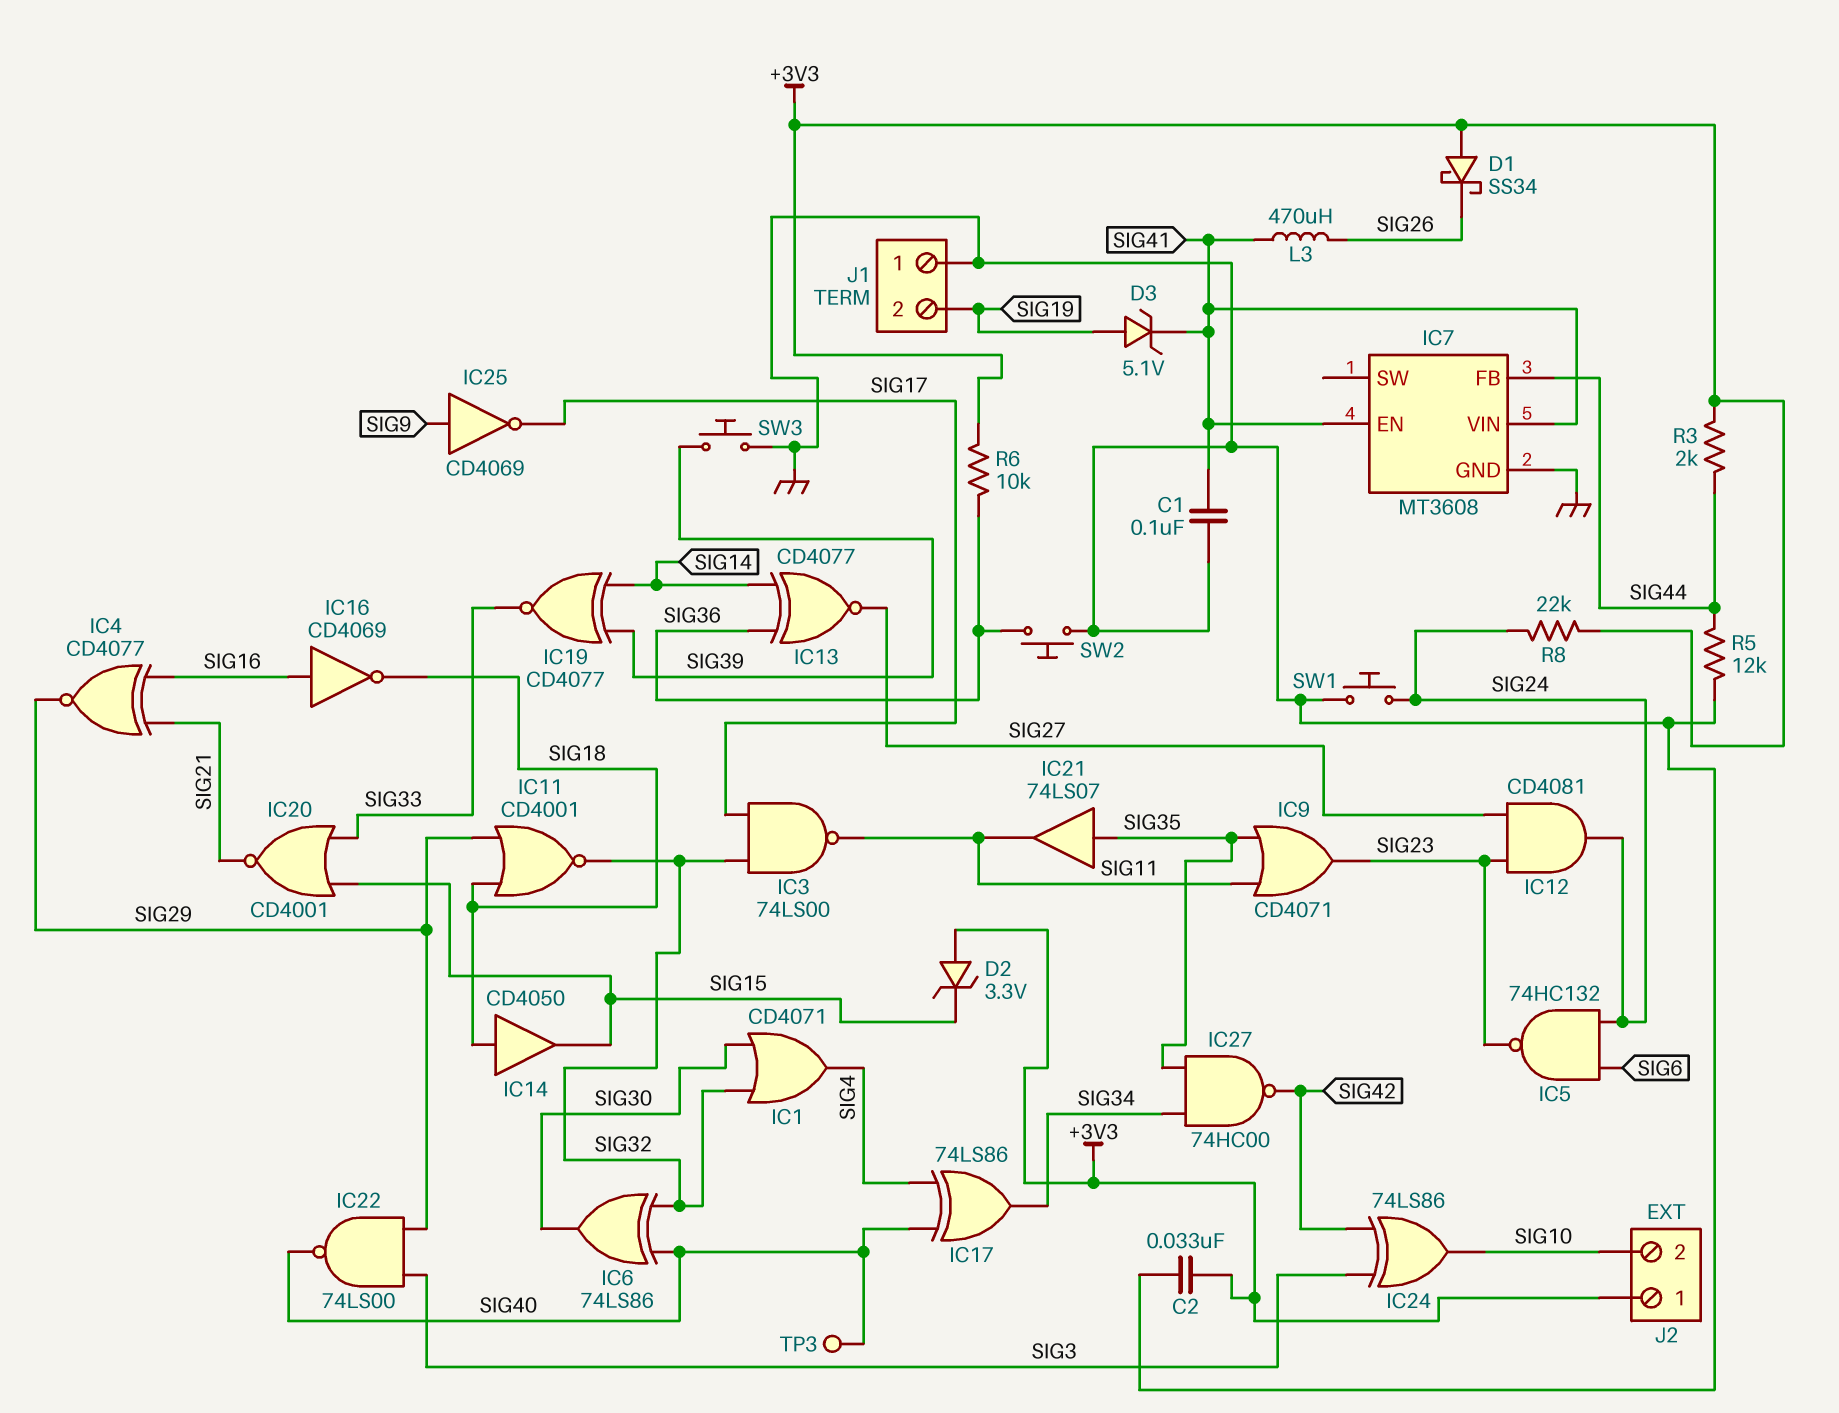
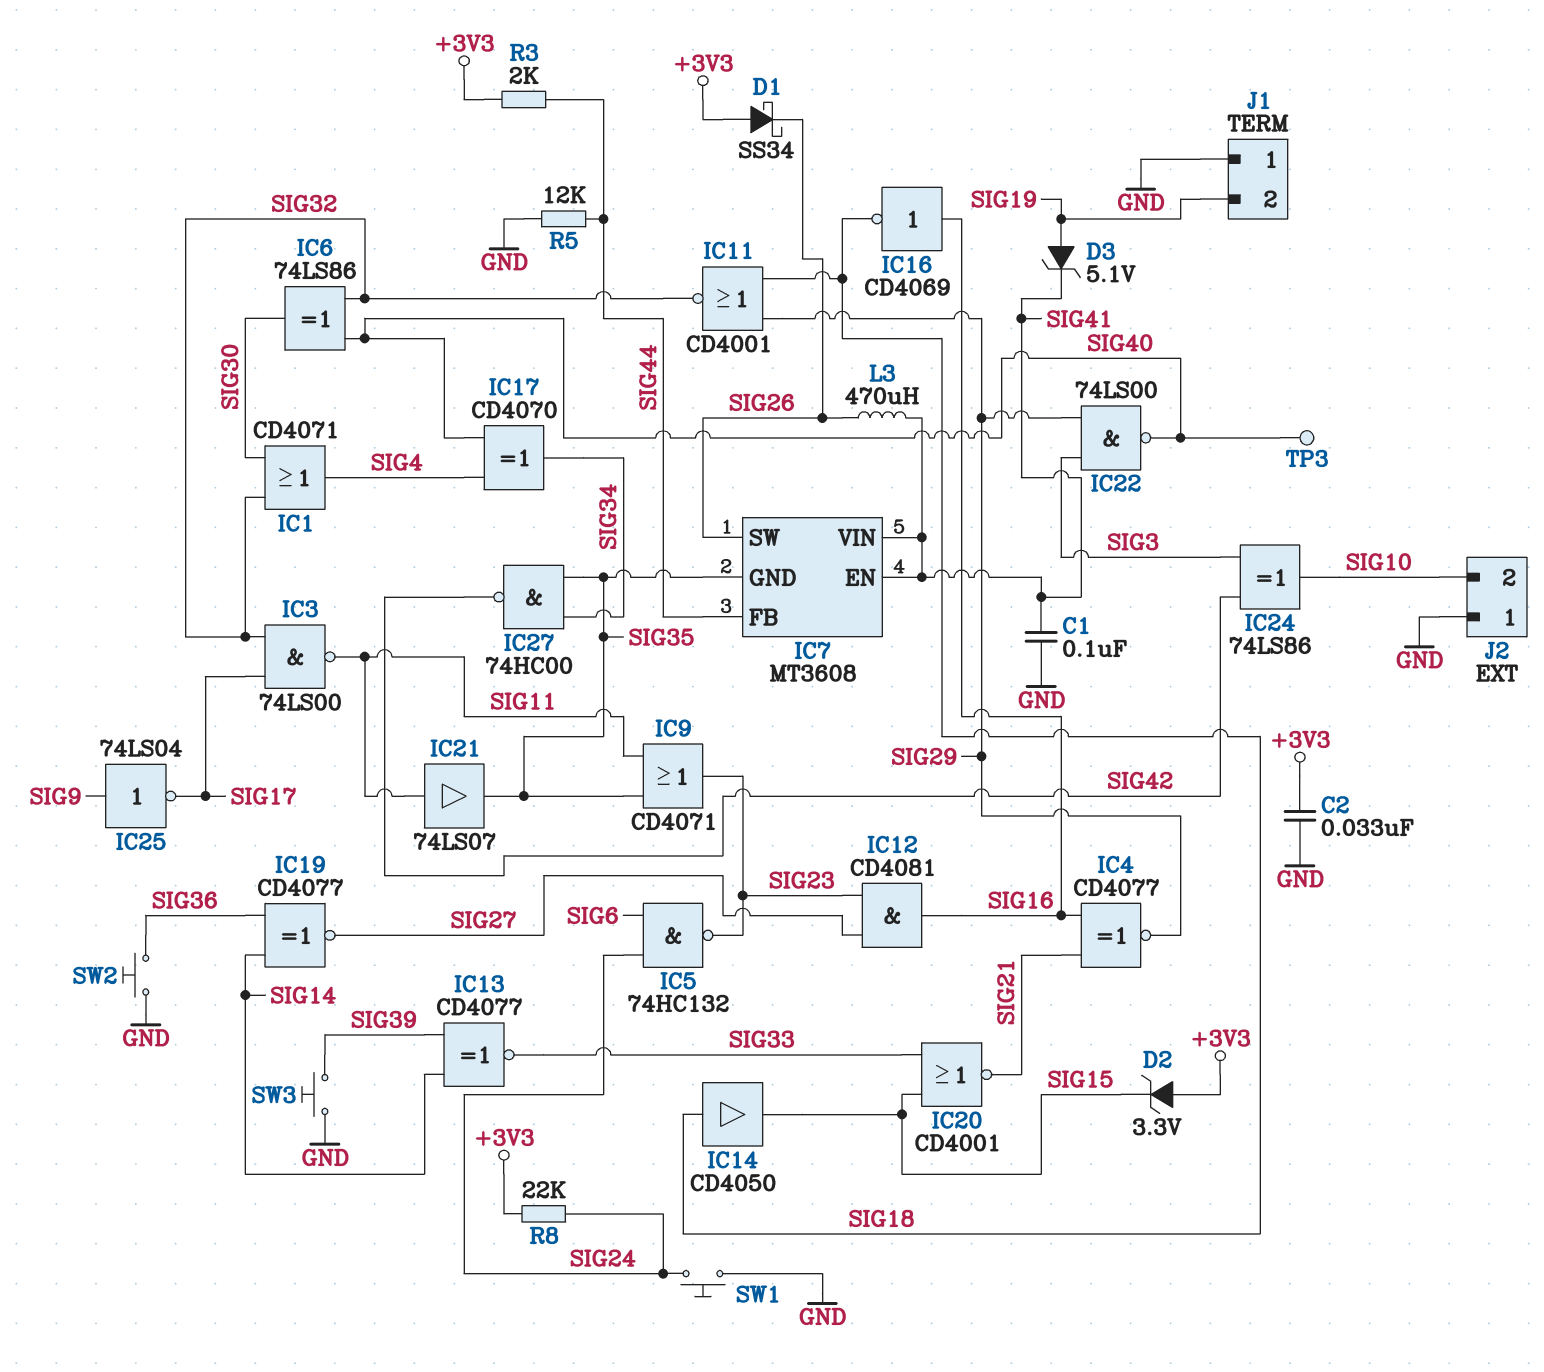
IC7 pin GND: GND -> SIG35
IC7 pin SW: none -> SIG26
IC12: AND CD4081 (in SIG23, in SIG27, out SIG24) -> AND CD4081 (in SIG23, in SIG27, out SIG16)
IC13: XNOR CD4077 (in SIG14, in SIG36, out SIG27) -> XNOR CD4077 (in SIG14, in SIG39, out SIG33)
IC17: XOR 74LS86 (in SIG4, in SIG40, out SIG34) -> XOR CD4070 (in SIG4, in SIG40, out SIG34)
IC19: XNOR CD4077 (in SIG14, in SIG39, out SIG33) -> XNOR CD4077 (in SIG14, in SIG36, out SIG27)
IC21: buffer 74LS07 (in SIG35, out SIG11) -> buffer 74LS07 (in SIG11, out SIG35)
IC25: NOT CD4069 (in SIG9, out SIG17) -> NOT 74LS04 (in SIG9, out SIG17)
J2 pin 1: +3V3 -> GND
R6: 10k (+3V3, SIG36) -> none

